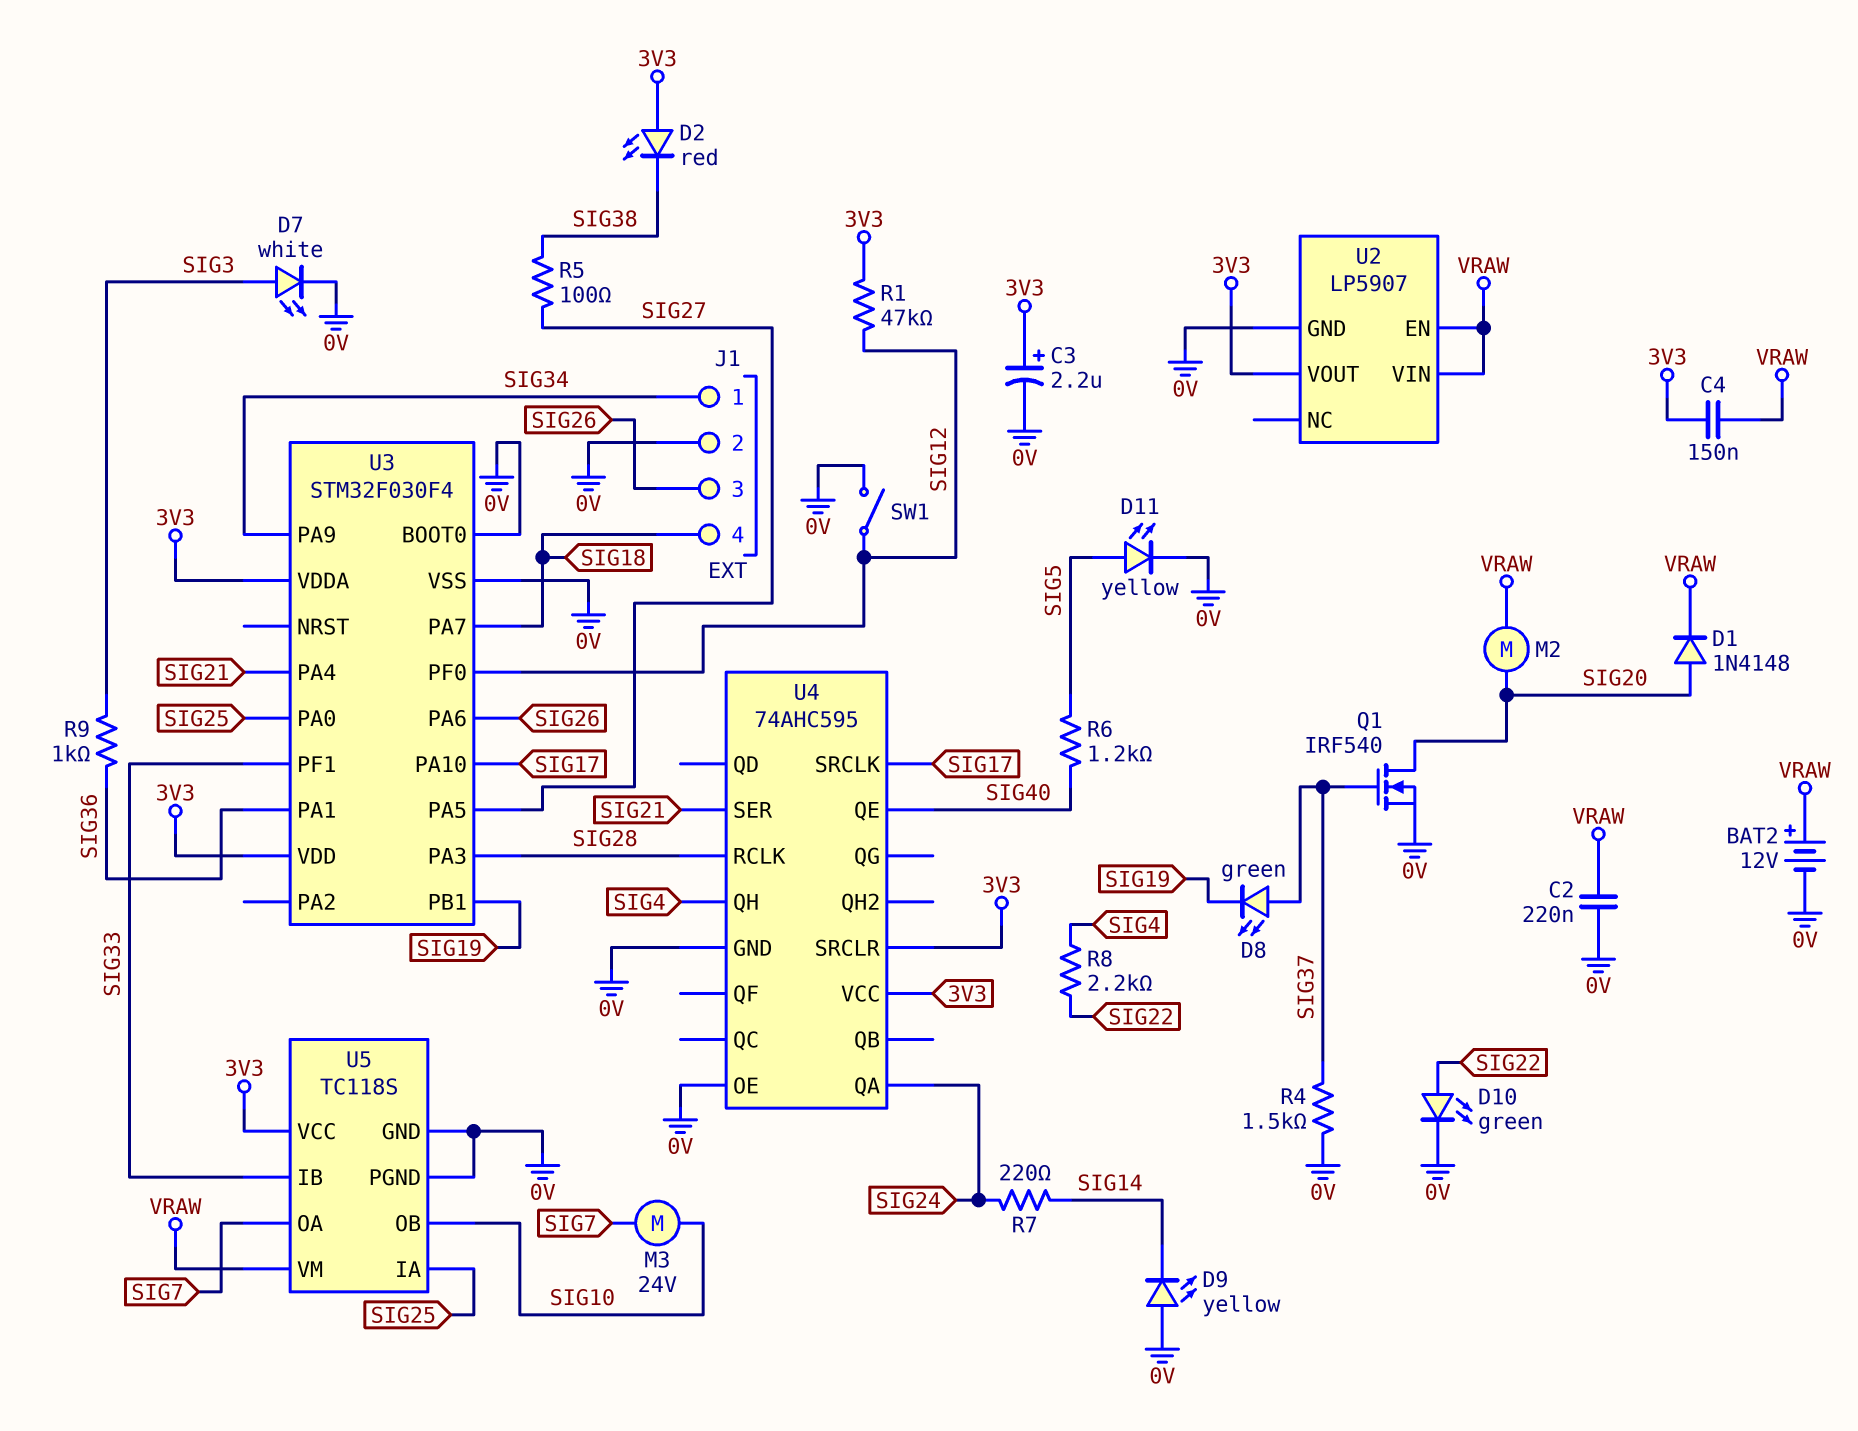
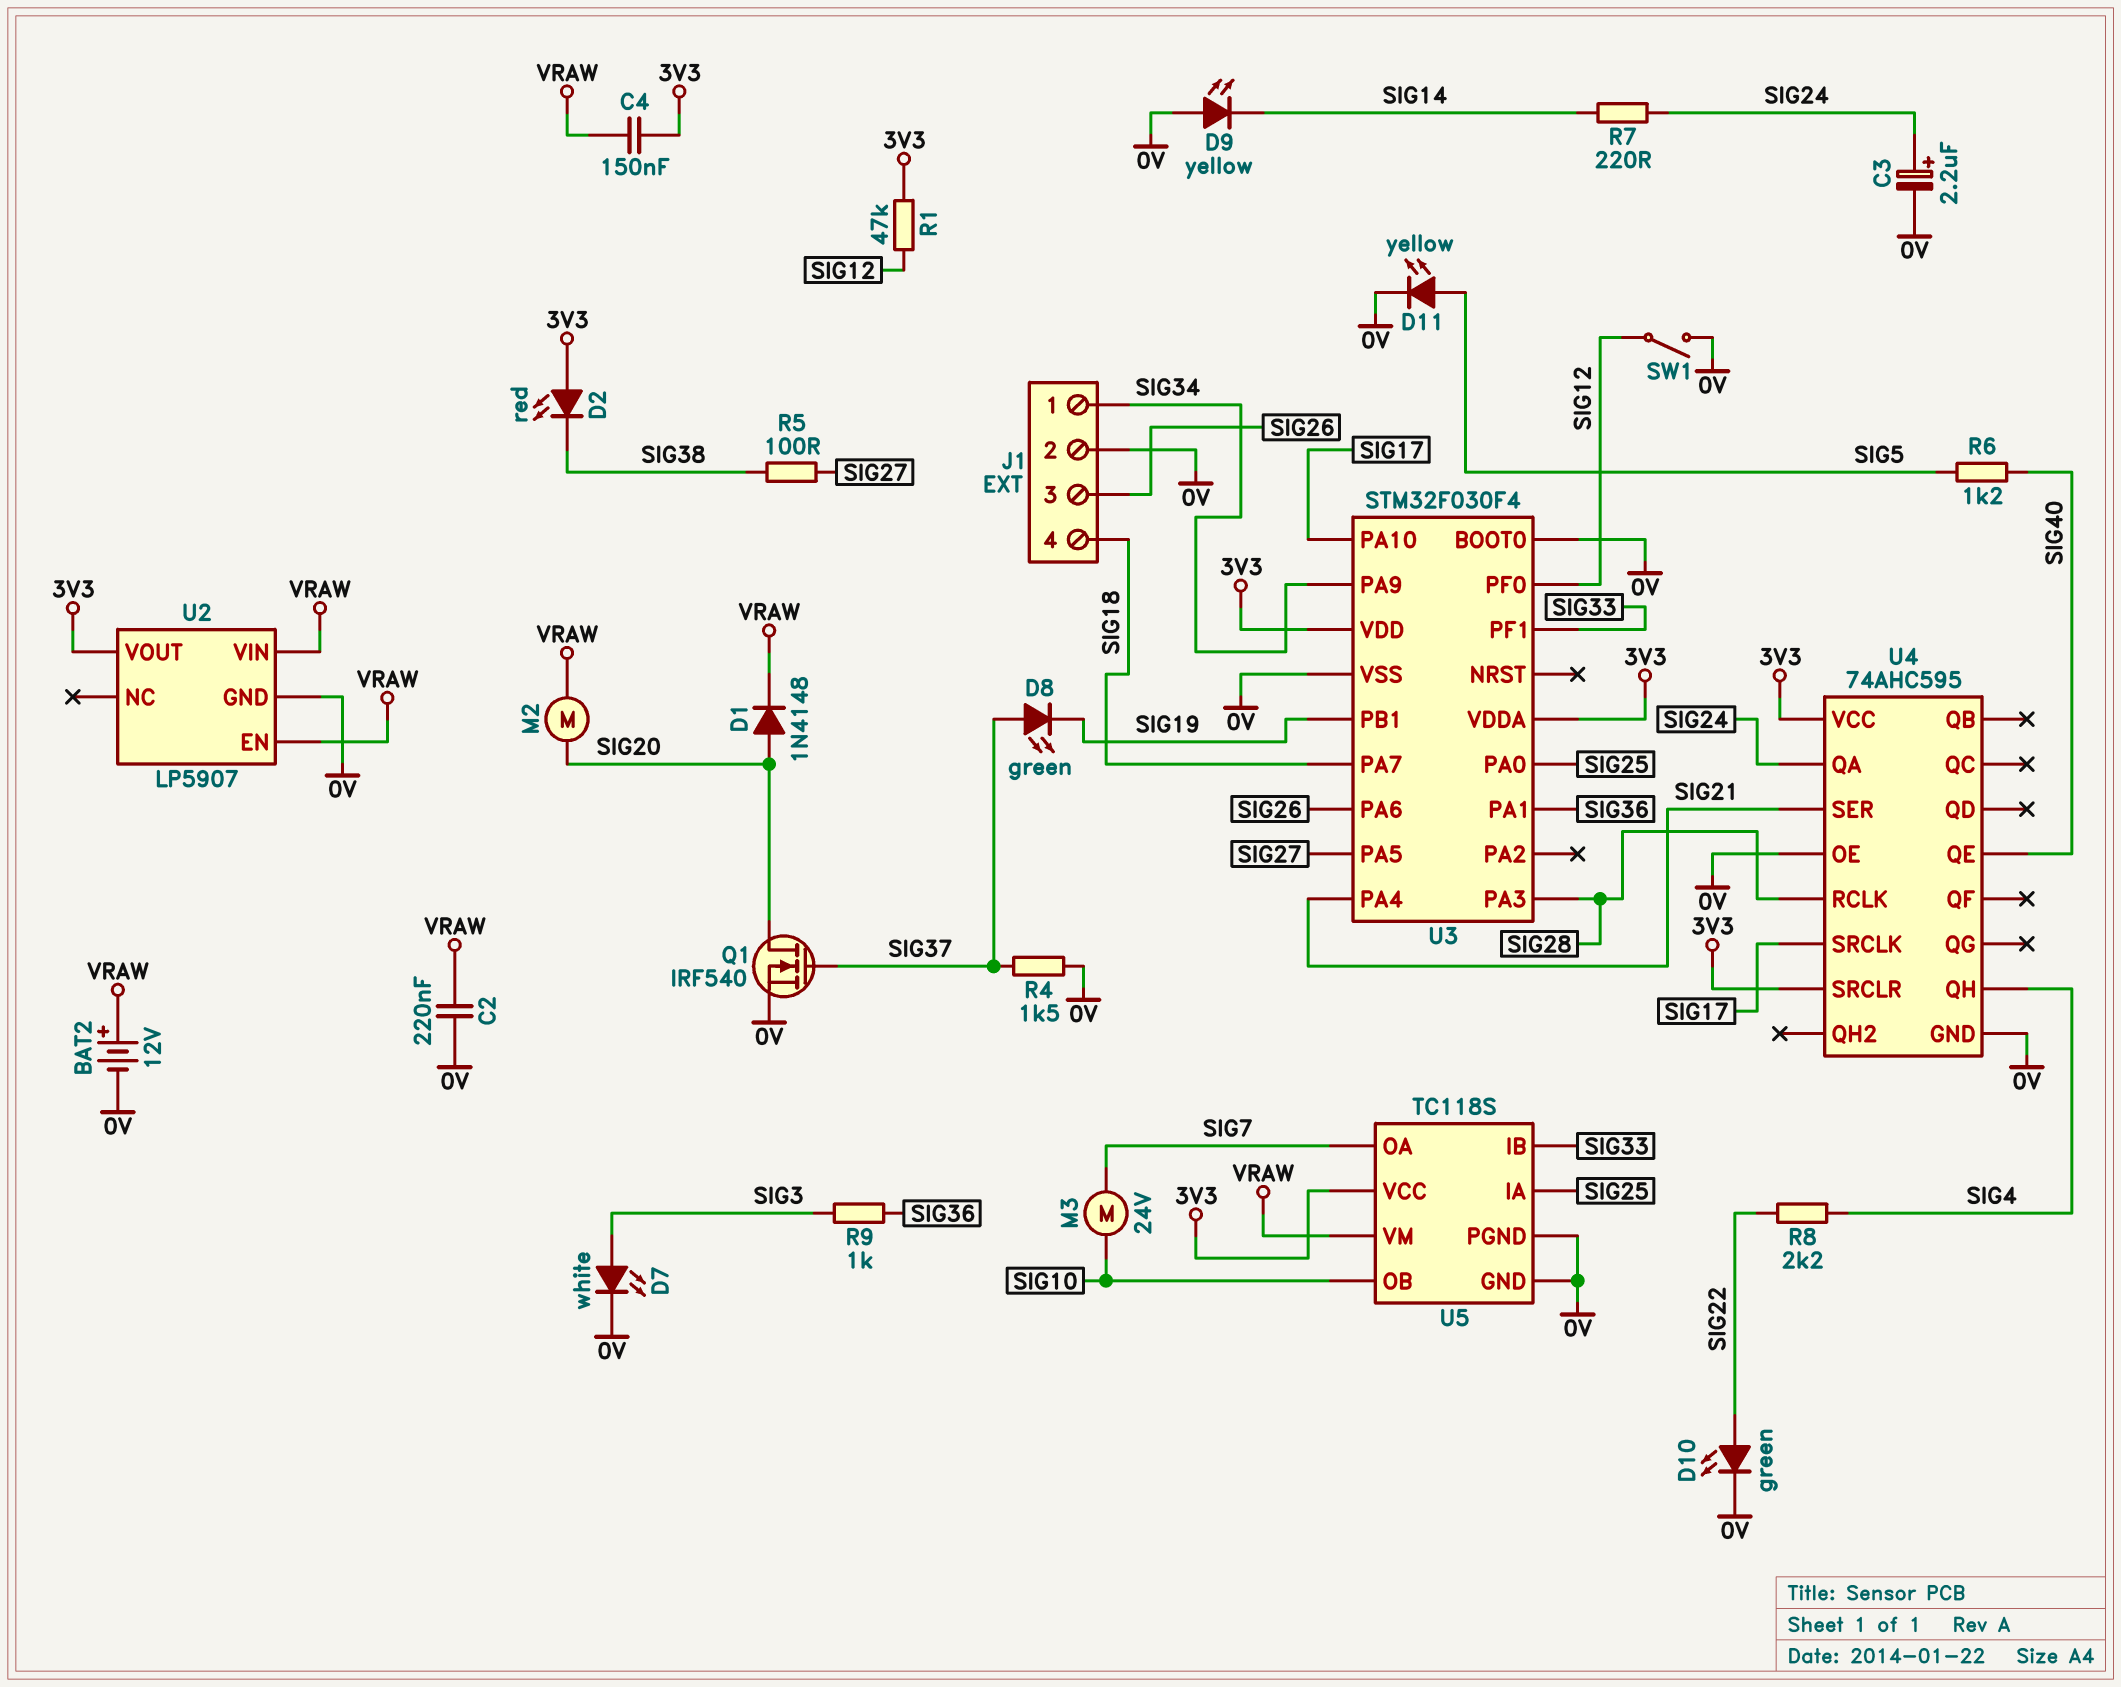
C3: 2.2uF (plus 3V3, minus 0V) -> 2.2uF (plus SIG24, minus 0V)

